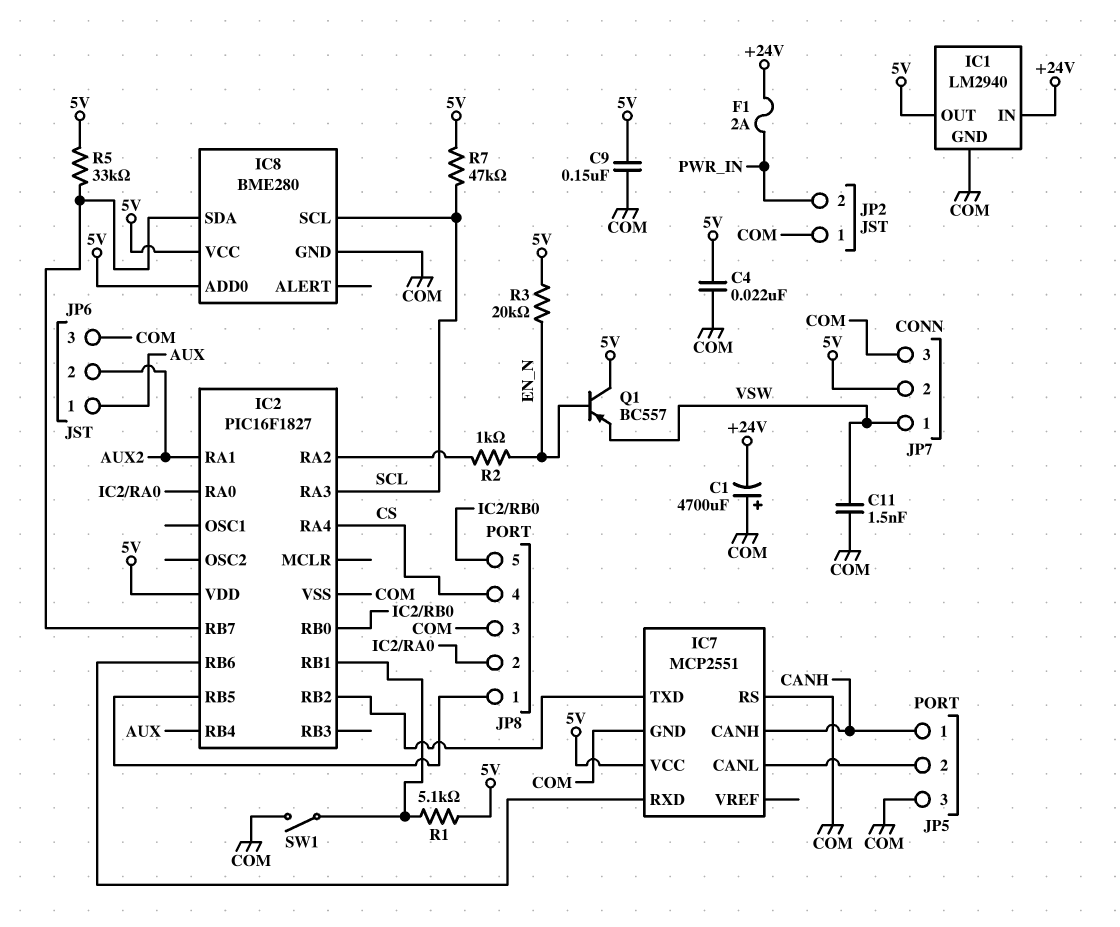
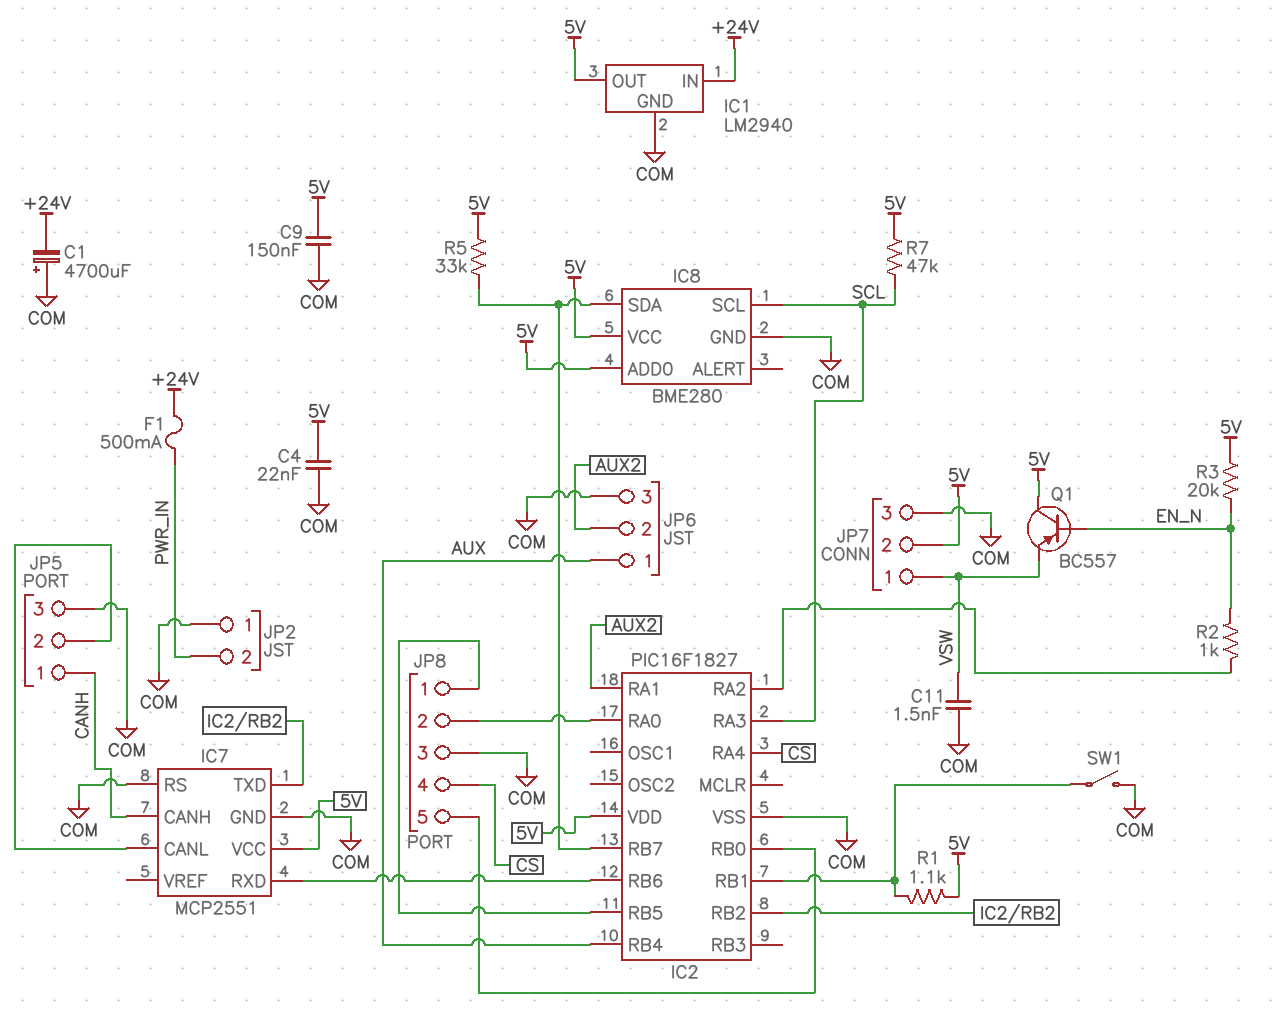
F1: 2A (+24V, PWR_IN) -> 500mA (+24V, PWR_IN)
R1: 5.1k (5V, IC2/RB1) -> 1.1k (5V, IC2/RB1)

